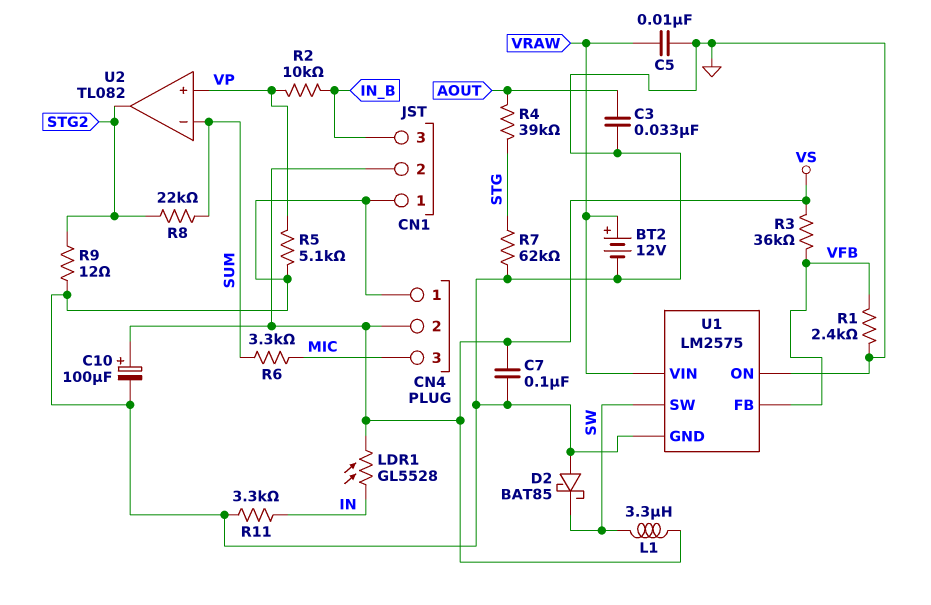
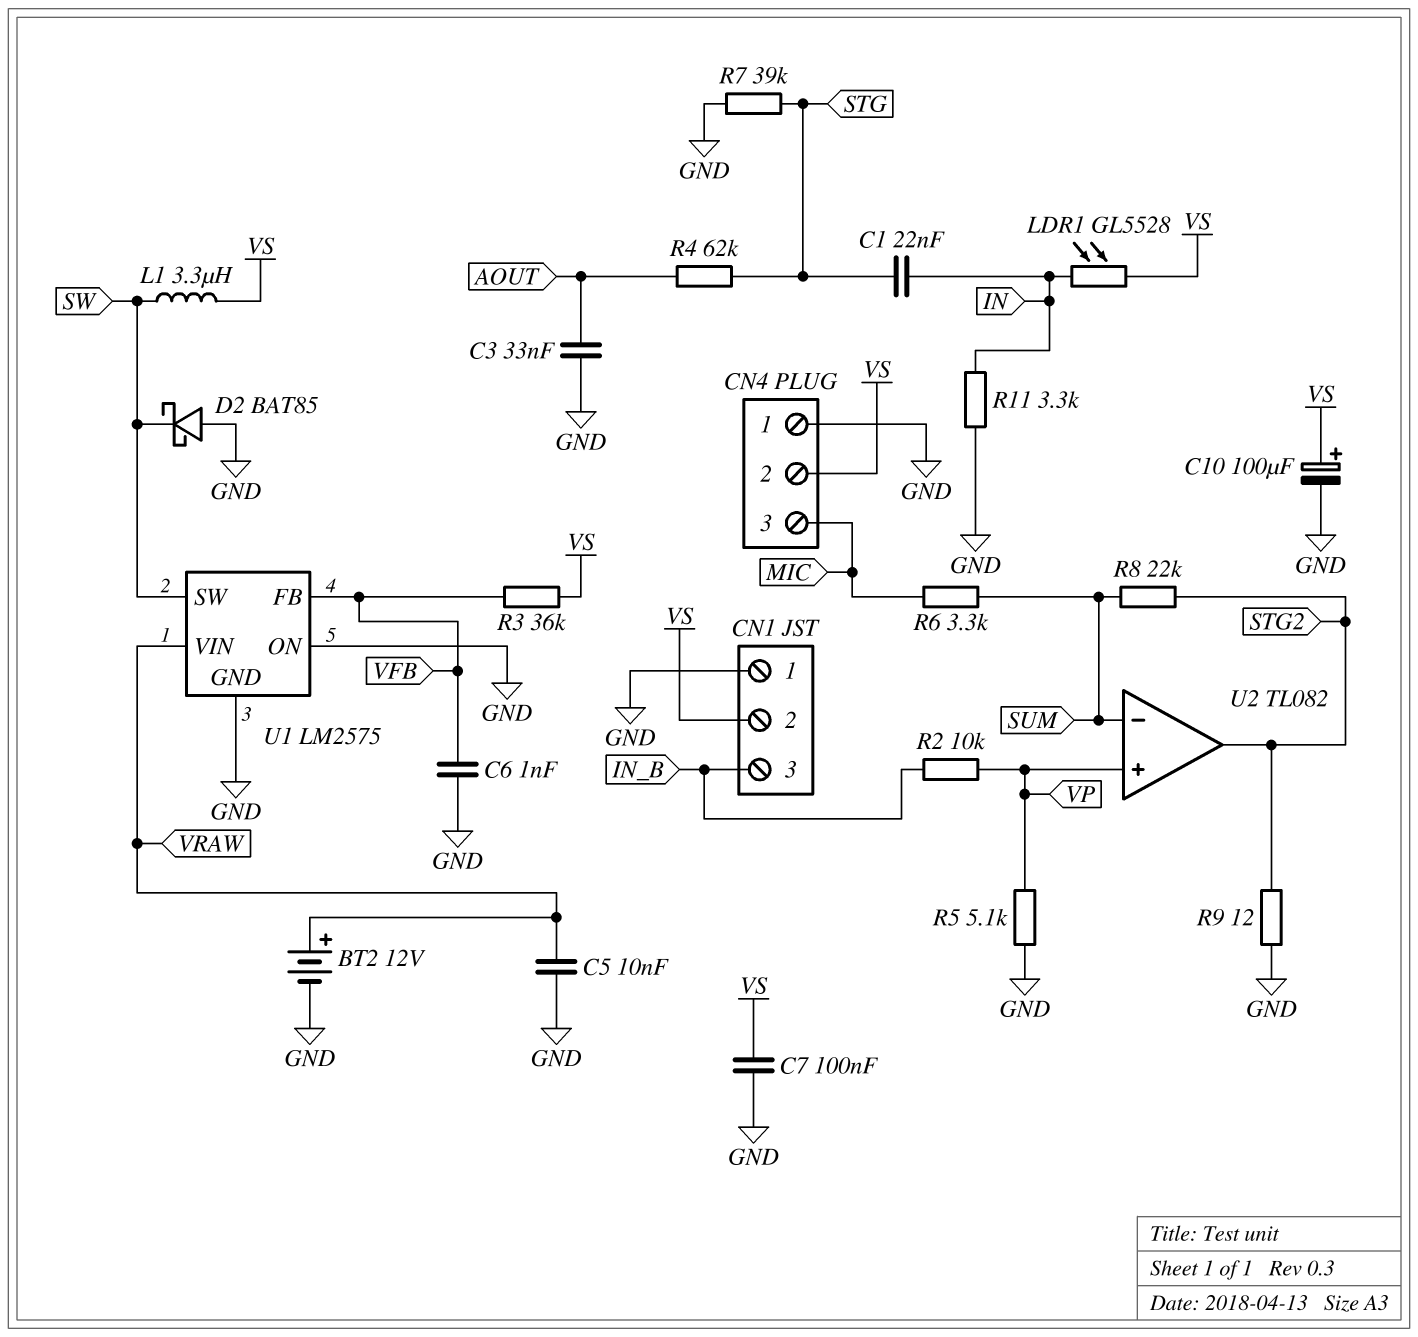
C1: none -> 22nF (IN, STG)
C6: none -> 1nF (GND, VFB)
R1: 2.4k (GND, VFB) -> none
R4: 39k (AOUT, STG) -> 62k (AOUT, STG)
R7: 62k (GND, STG) -> 39k (GND, STG)

